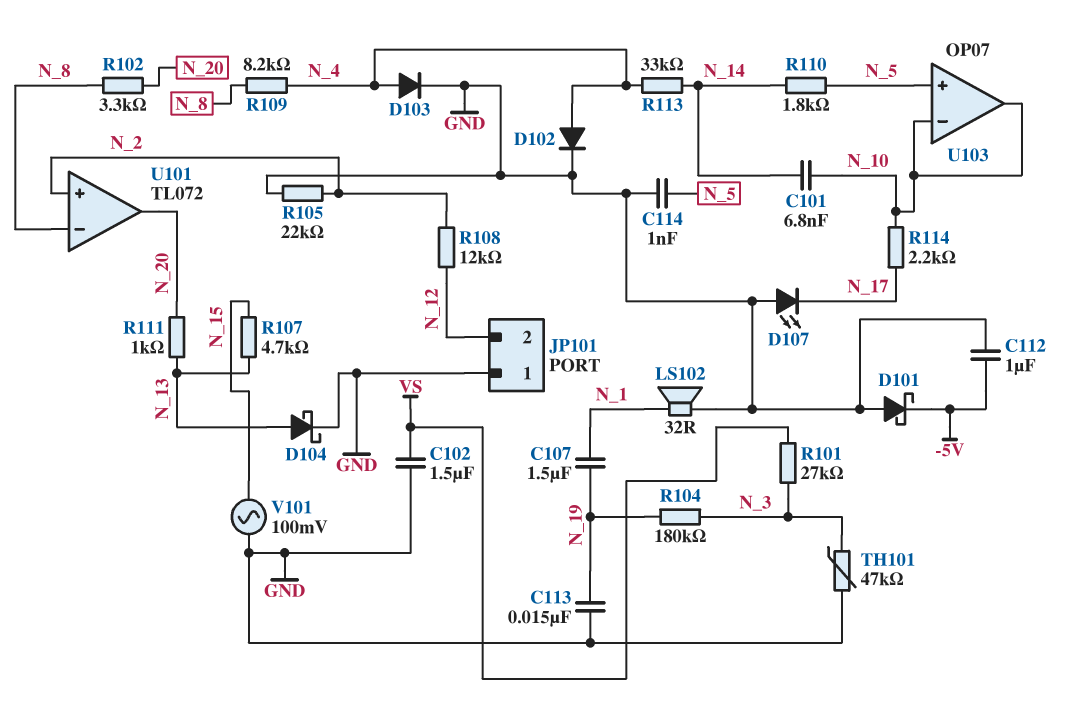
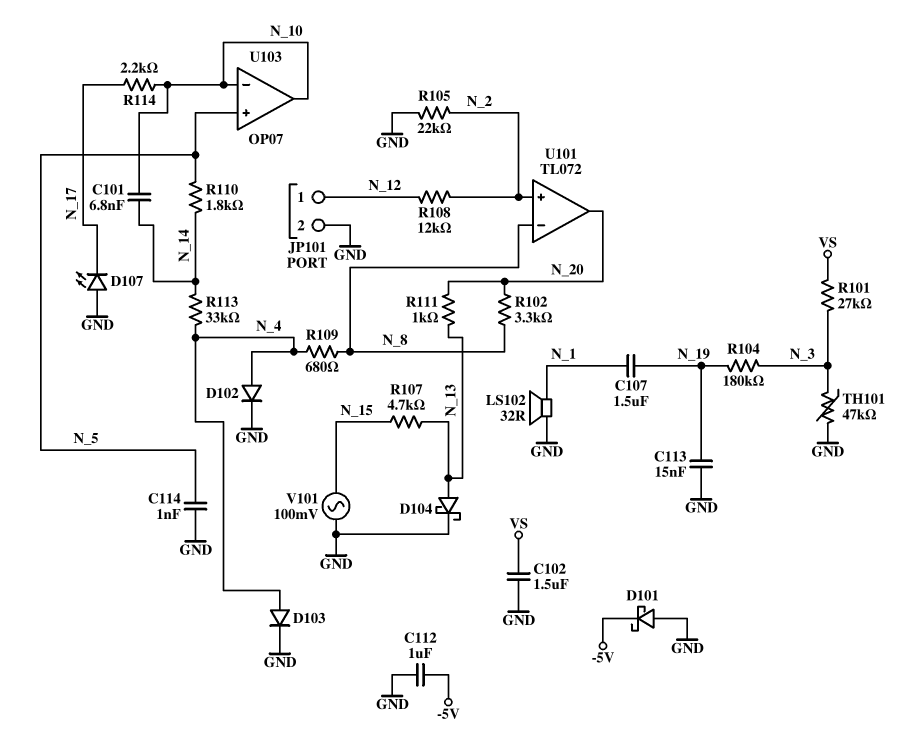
JP101 pin 1: GND -> N_12
JP101 pin 2: N_12 -> GND
R109: 8.2k (N_4, N_8) -> 680 (N_4, N_8)

